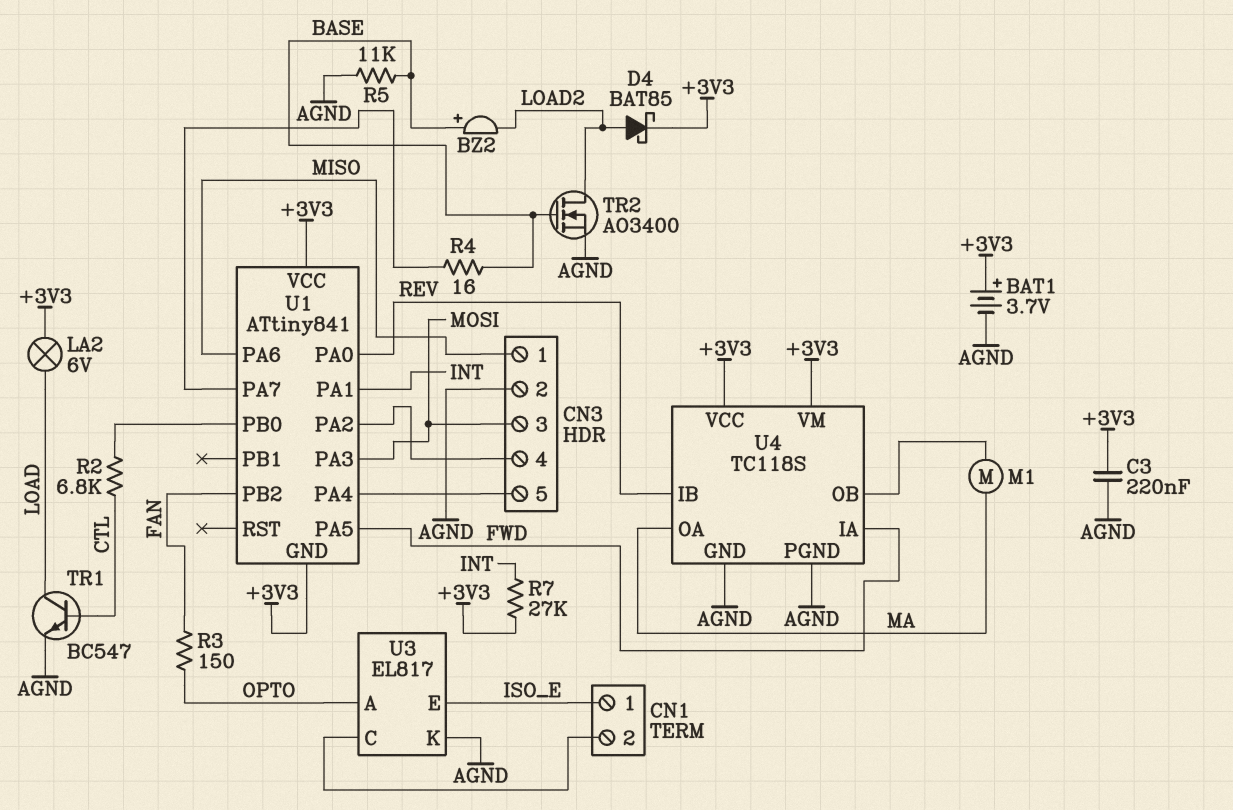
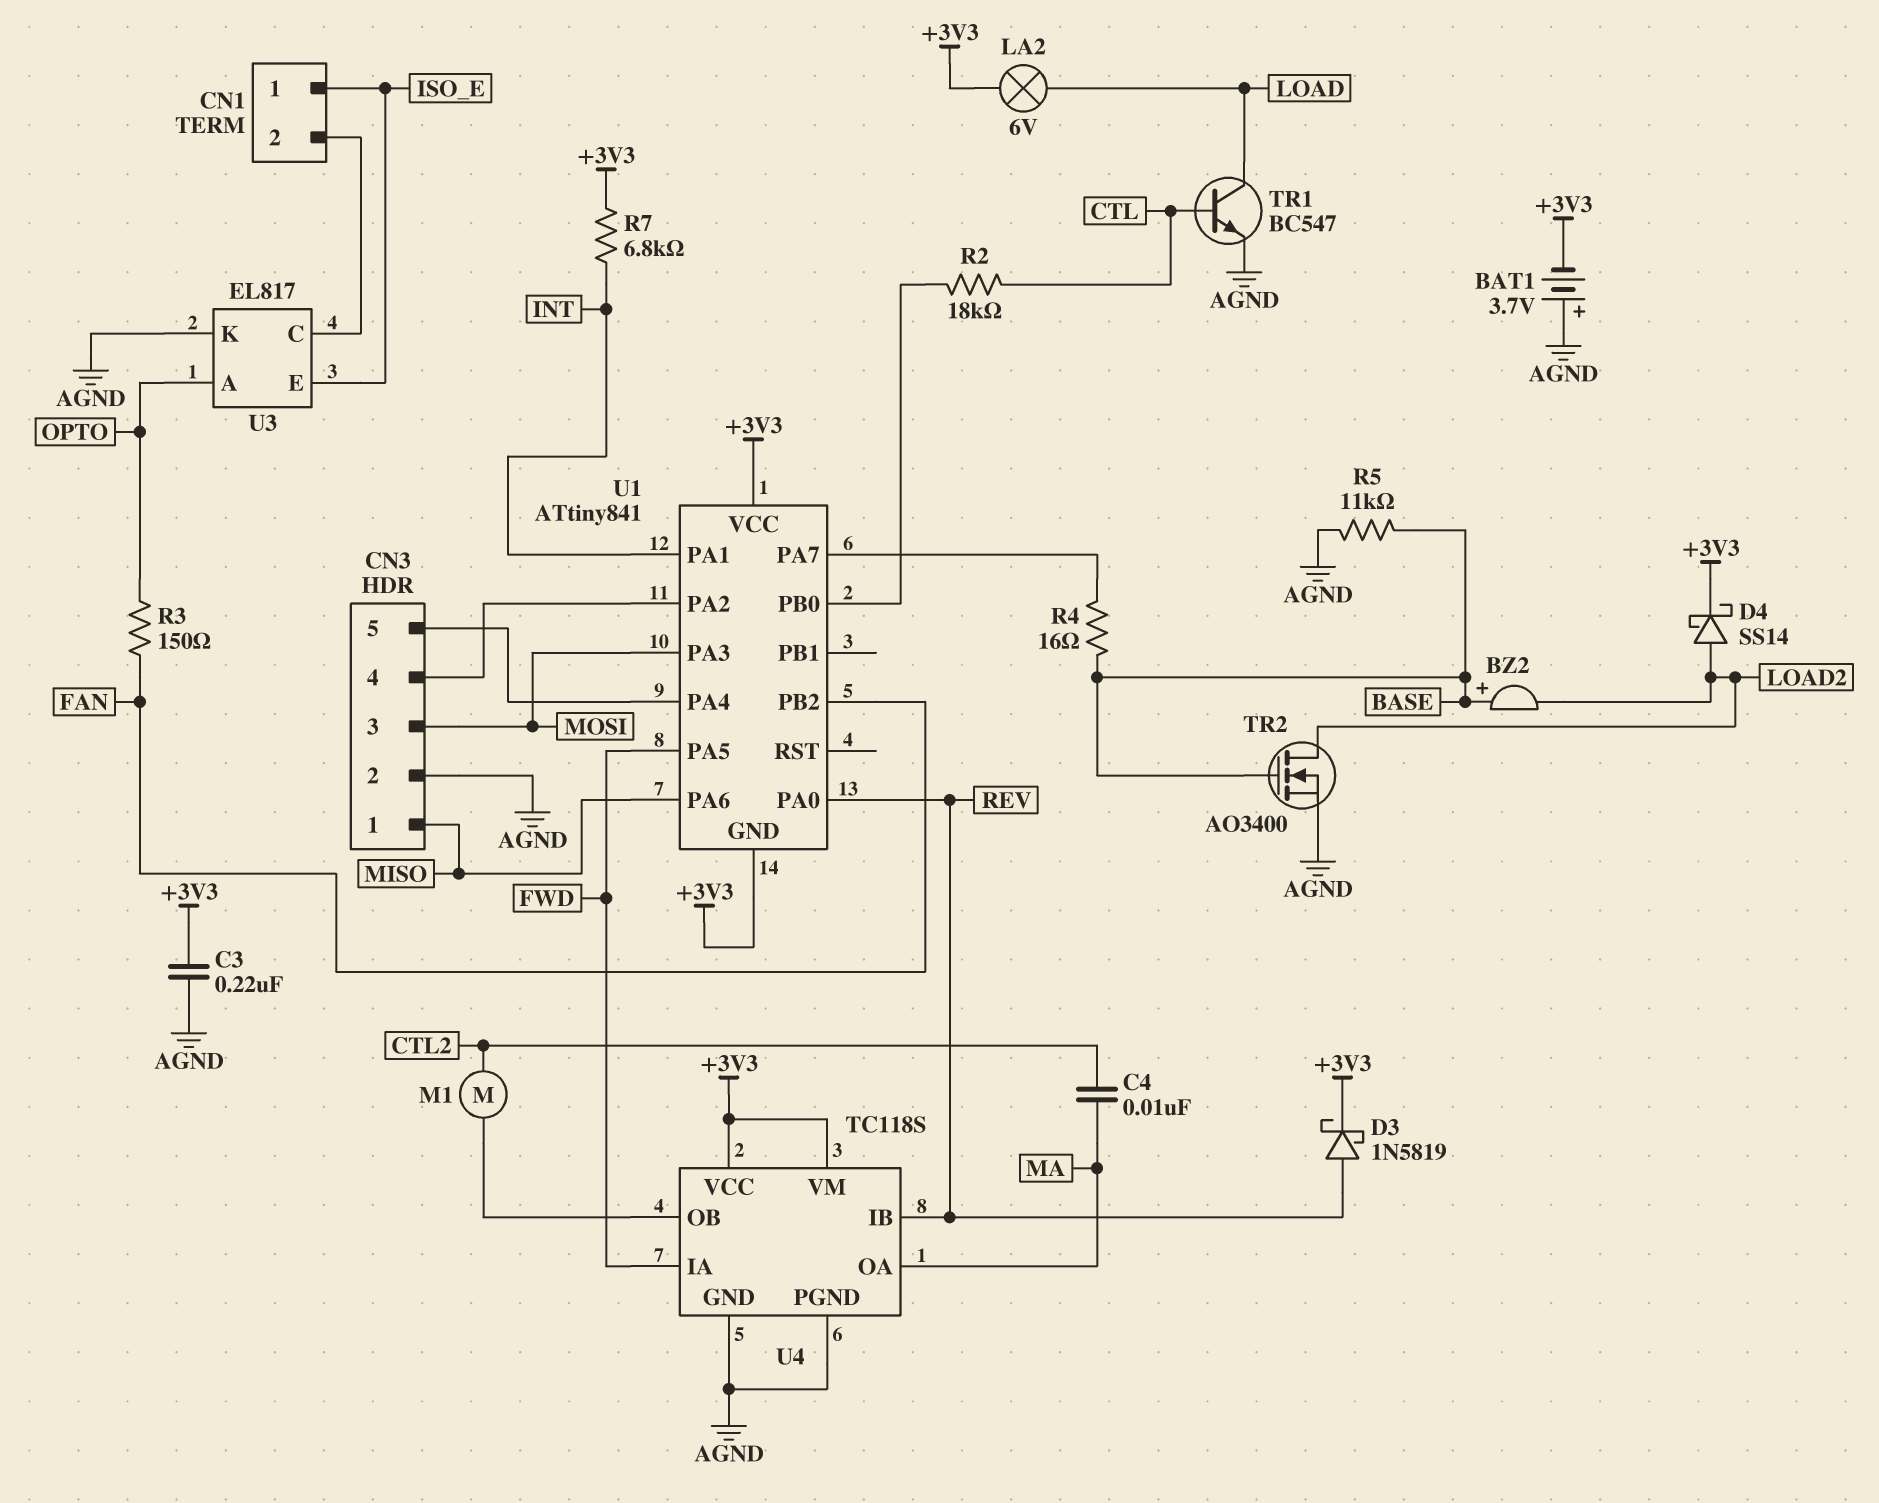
BAT1: 3.7V (plus +3V3, minus AGND) -> 3.7V (plus AGND, minus +3V3)
C4: none -> 10nF (CTL2, MA)
D3: none -> schottky 1N5819 (A REV, K +3V3)
D4: schottky BAT85 (A LOAD2, K +3V3) -> schottky SS14 (A LOAD2, K +3V3)
M1: motor (MA, U4/OB) -> motor (CTL2, U4/OB)
R2: 6.8k (CTL, U1/PB0) -> 18k (CTL, U1/PB0)
R7: 27k (+3V3, INT) -> 6.8k (+3V3, INT)

